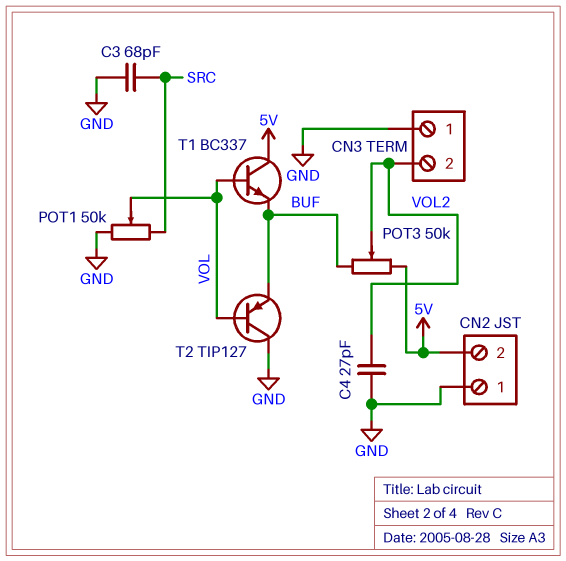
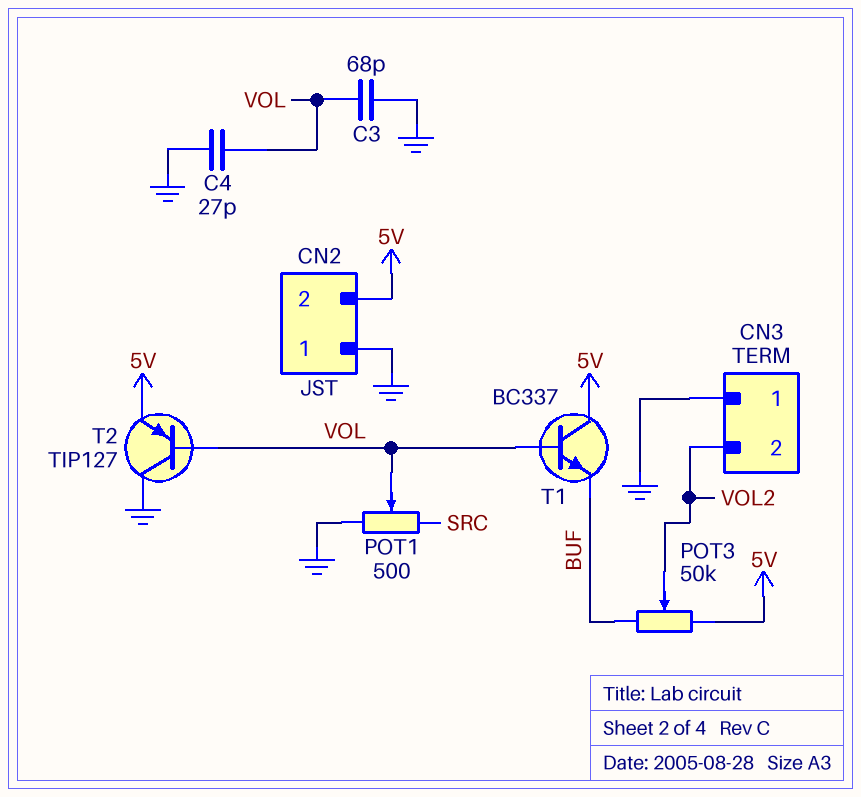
C3: 68pF (GND, SRC) -> 68pF (GND, VOL)
C4: 27pF (GND, VOL2) -> 27pF (GND, VOL)
POT1: 50k (GND, SRC, wiper VOL) -> 500 (GND, SRC, wiper VOL)
T2: PNP TIP127 (B VOL, C GND, E BUF) -> PNP TIP127 (B VOL, C GND, E 5V)

